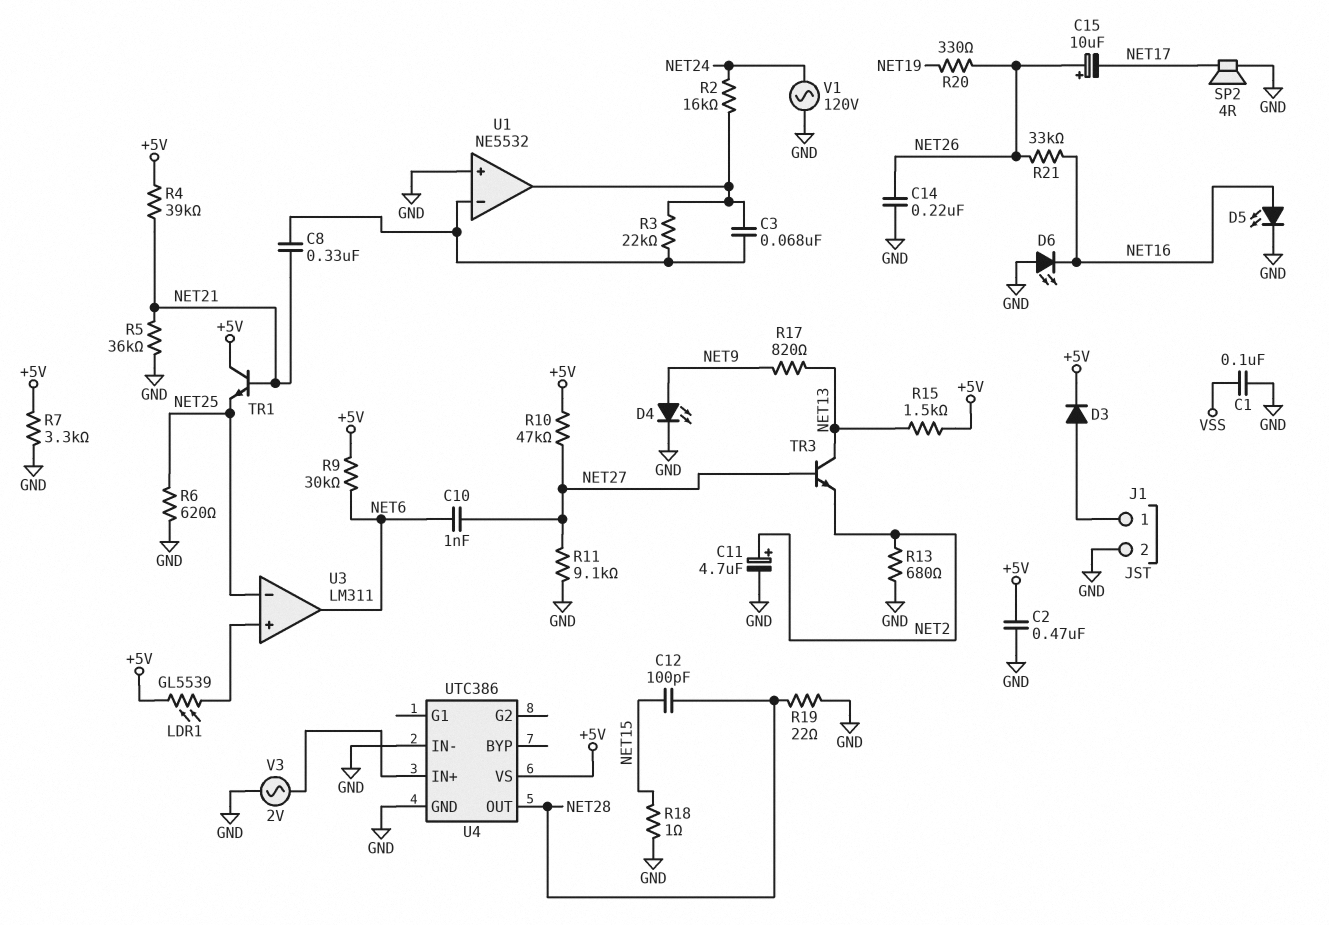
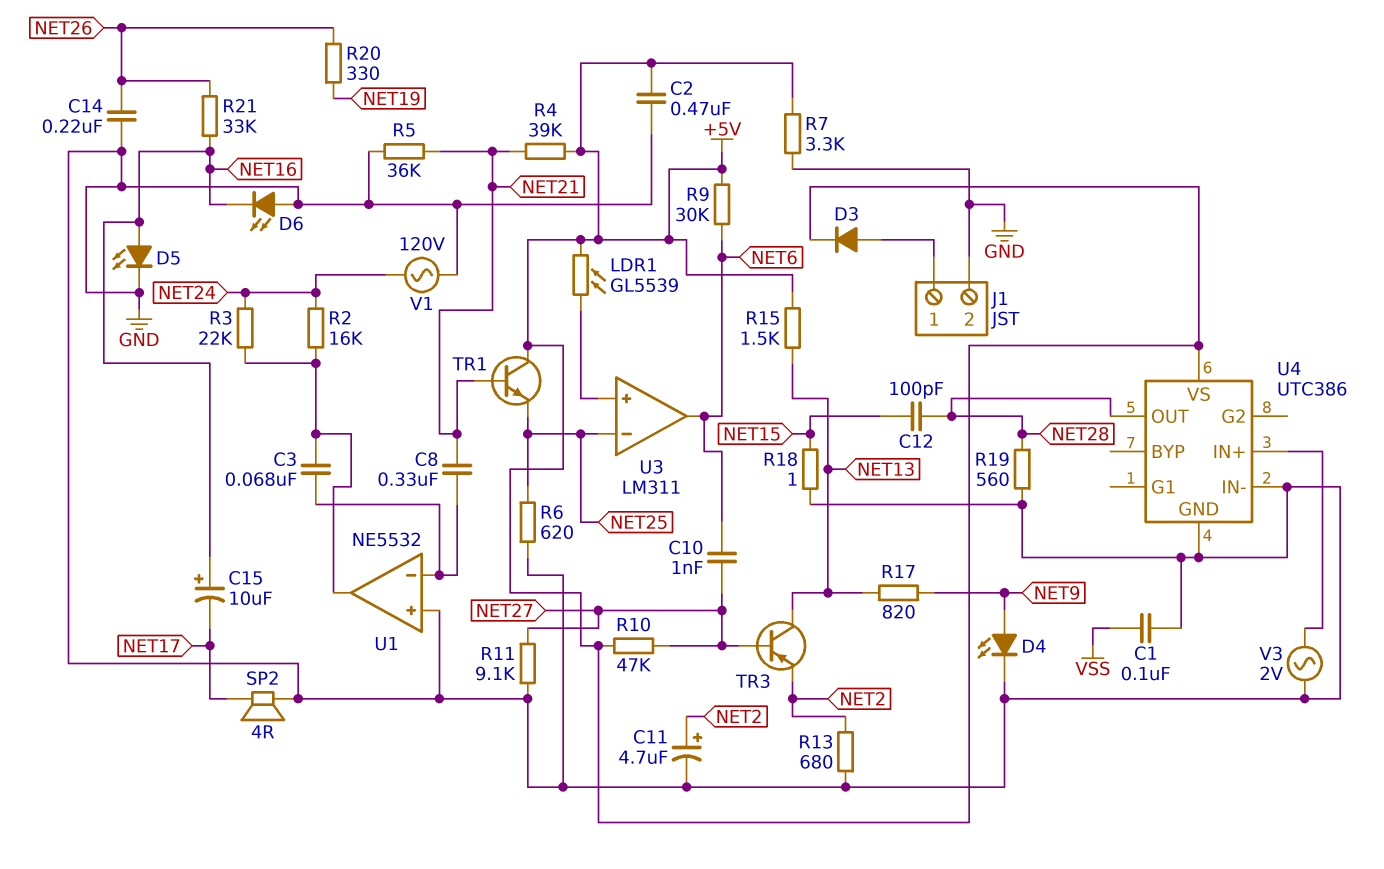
C15: 10uF (plus NET26, minus NET17) -> 10uF (plus NET16, minus NET17)
R3: 22k (U1/in-, U1/out) -> 22k (NET24, U1/out)
R19: 22 (GND, NET28) -> 560 (GND, NET28)
TR3: NPN (B NET27, C NET13, E NET2) -> PNP (B NET27, C NET13, E NET2)

